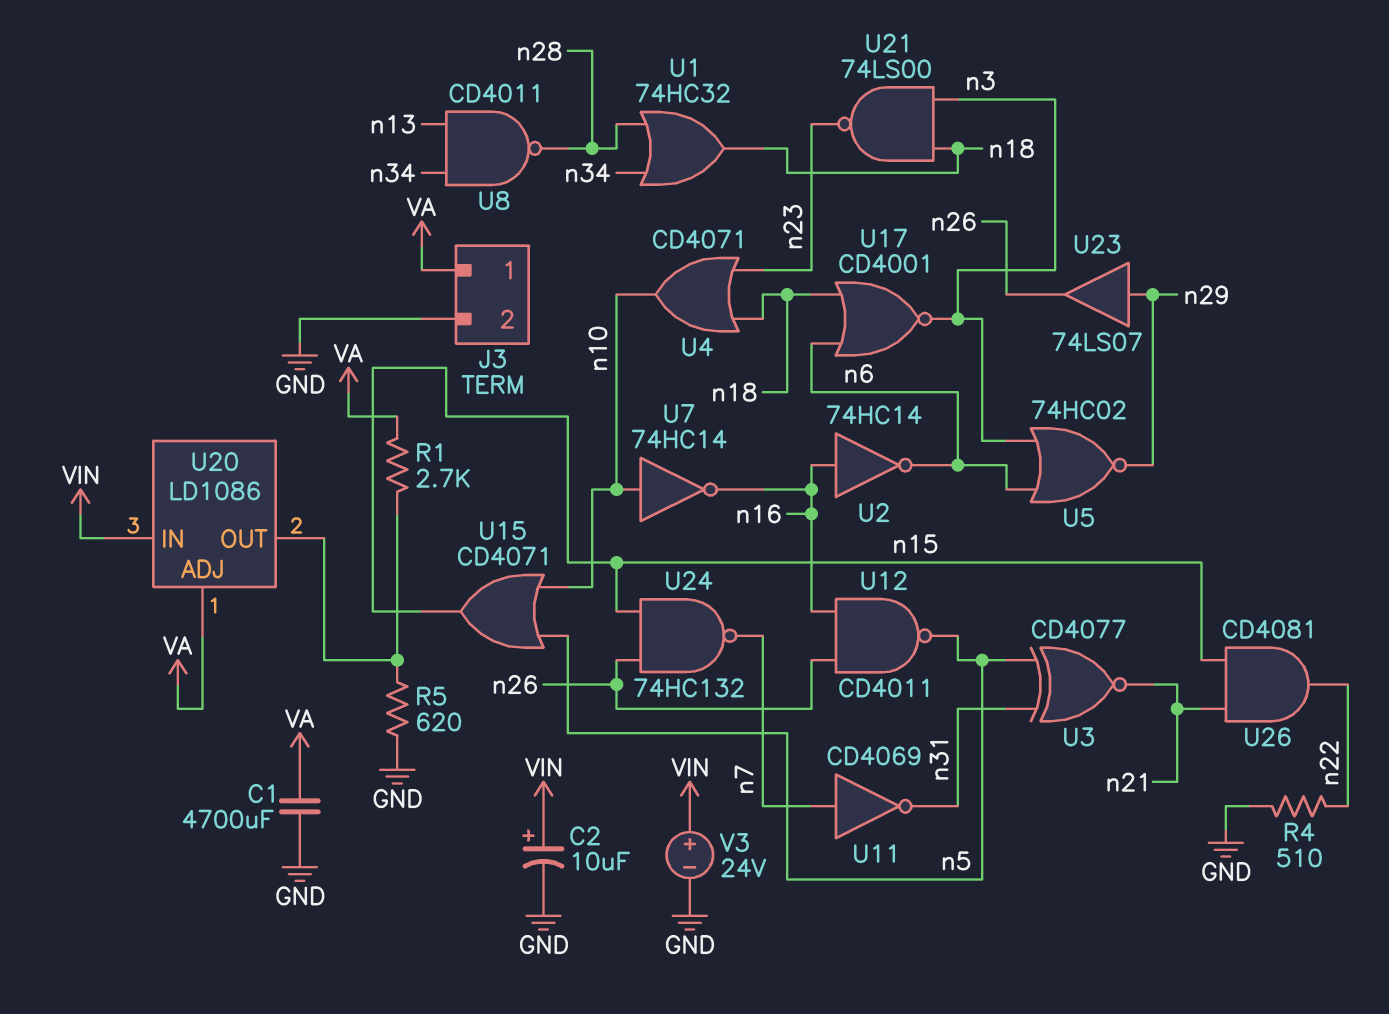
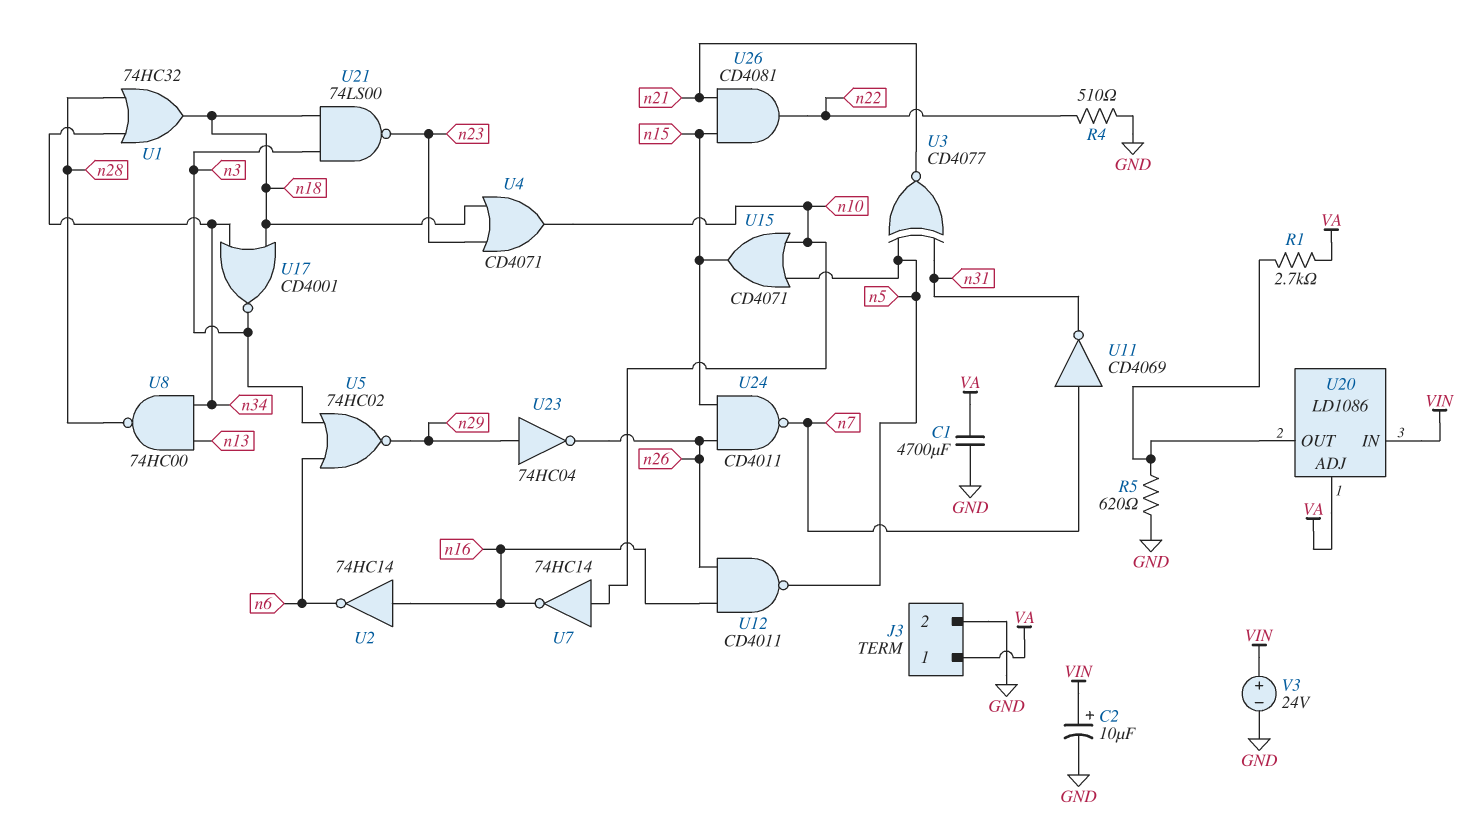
U8: NAND CD4011 (in n13, in n34, out n28) -> NAND 74HC00 (in n13, in n34, out n28)
U17: NOR CD4001 (in n6, in n18, out n3) -> NOR CD4001 (in n18, in n34, out n3)
U23: buffer 74LS07 (in n29, out n26) -> NOT 74HC04 (in n29, out n26)
U24: NAND 74HC132 (in n15, in n26, out n7) -> NAND CD4011 (in n15, in n26, out n7)

